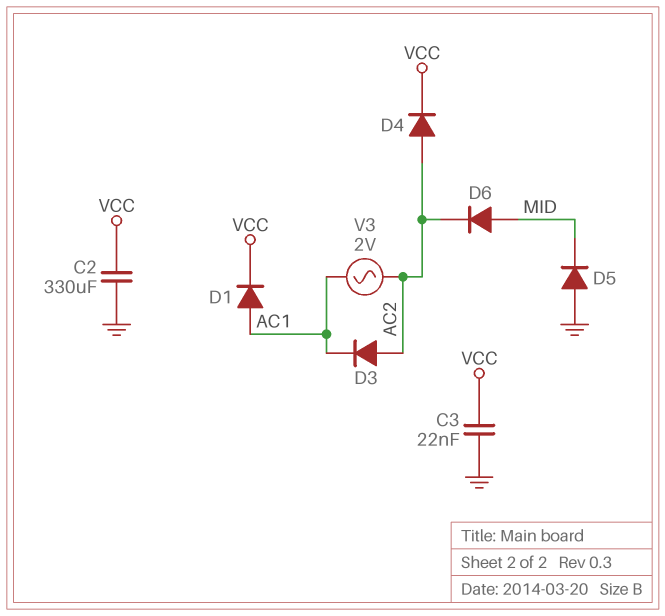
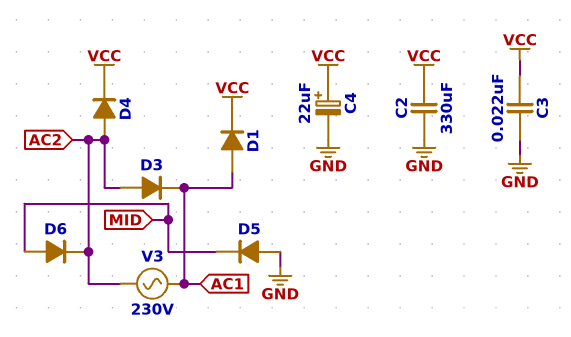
C4: none -> 22uF (plus VCC, minus GND)
V3: AC 2V (AC1, AC2) -> AC 230V (AC1, AC2)

